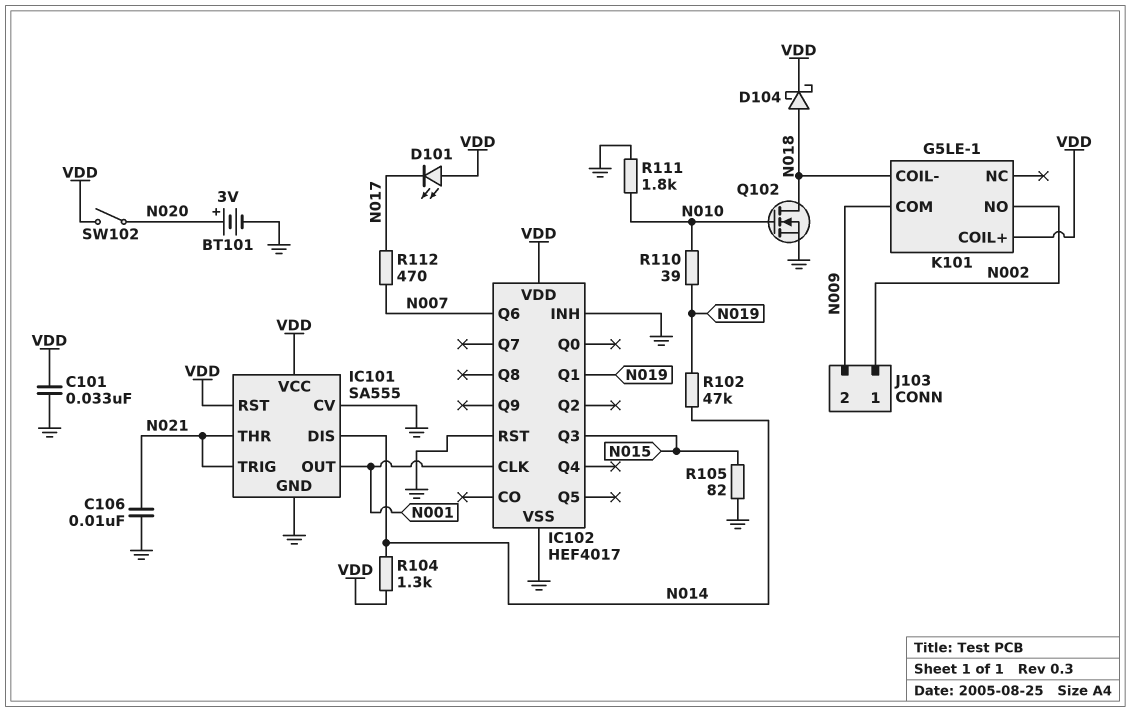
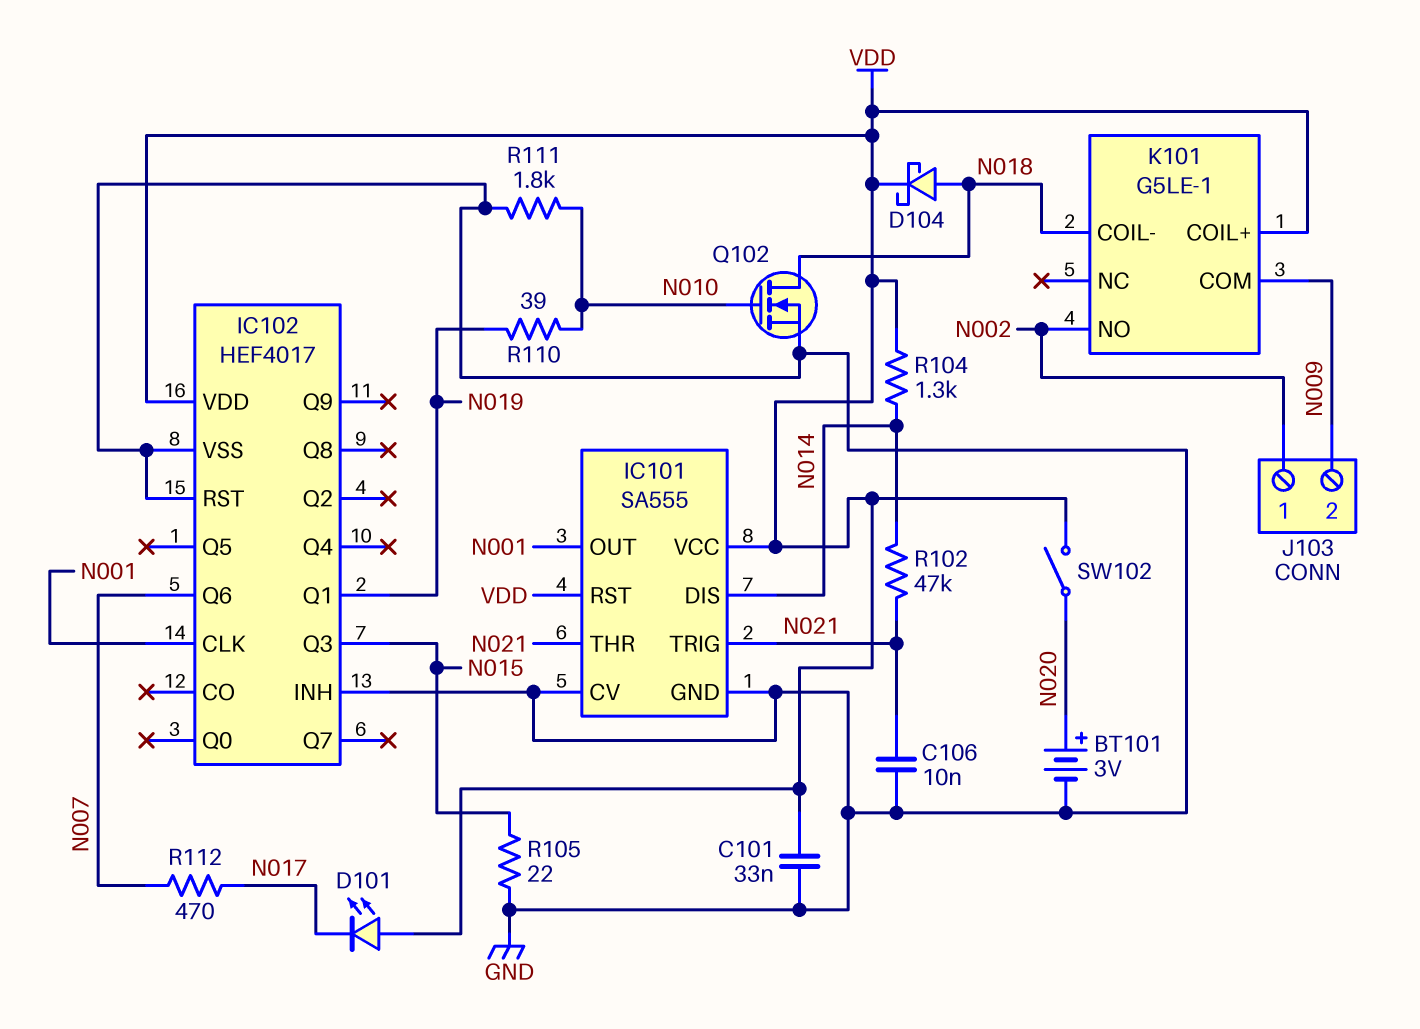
R102: 47k (N014, N019) -> 47k (N014, N021)
R105: 82 (GND, N015) -> 22 (GND, N015)

